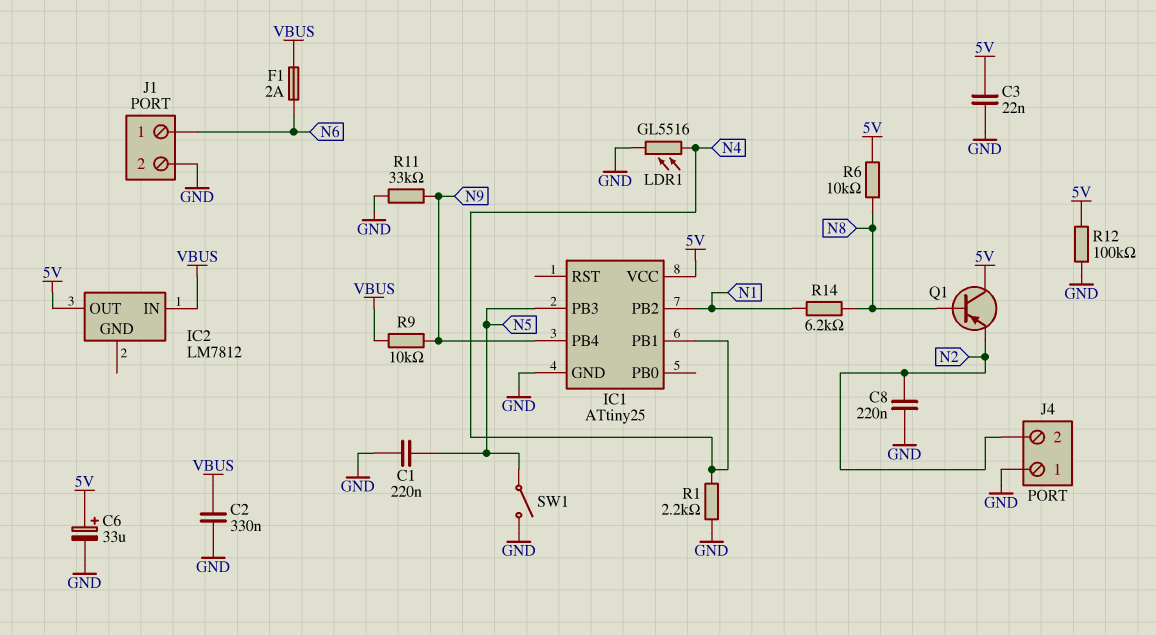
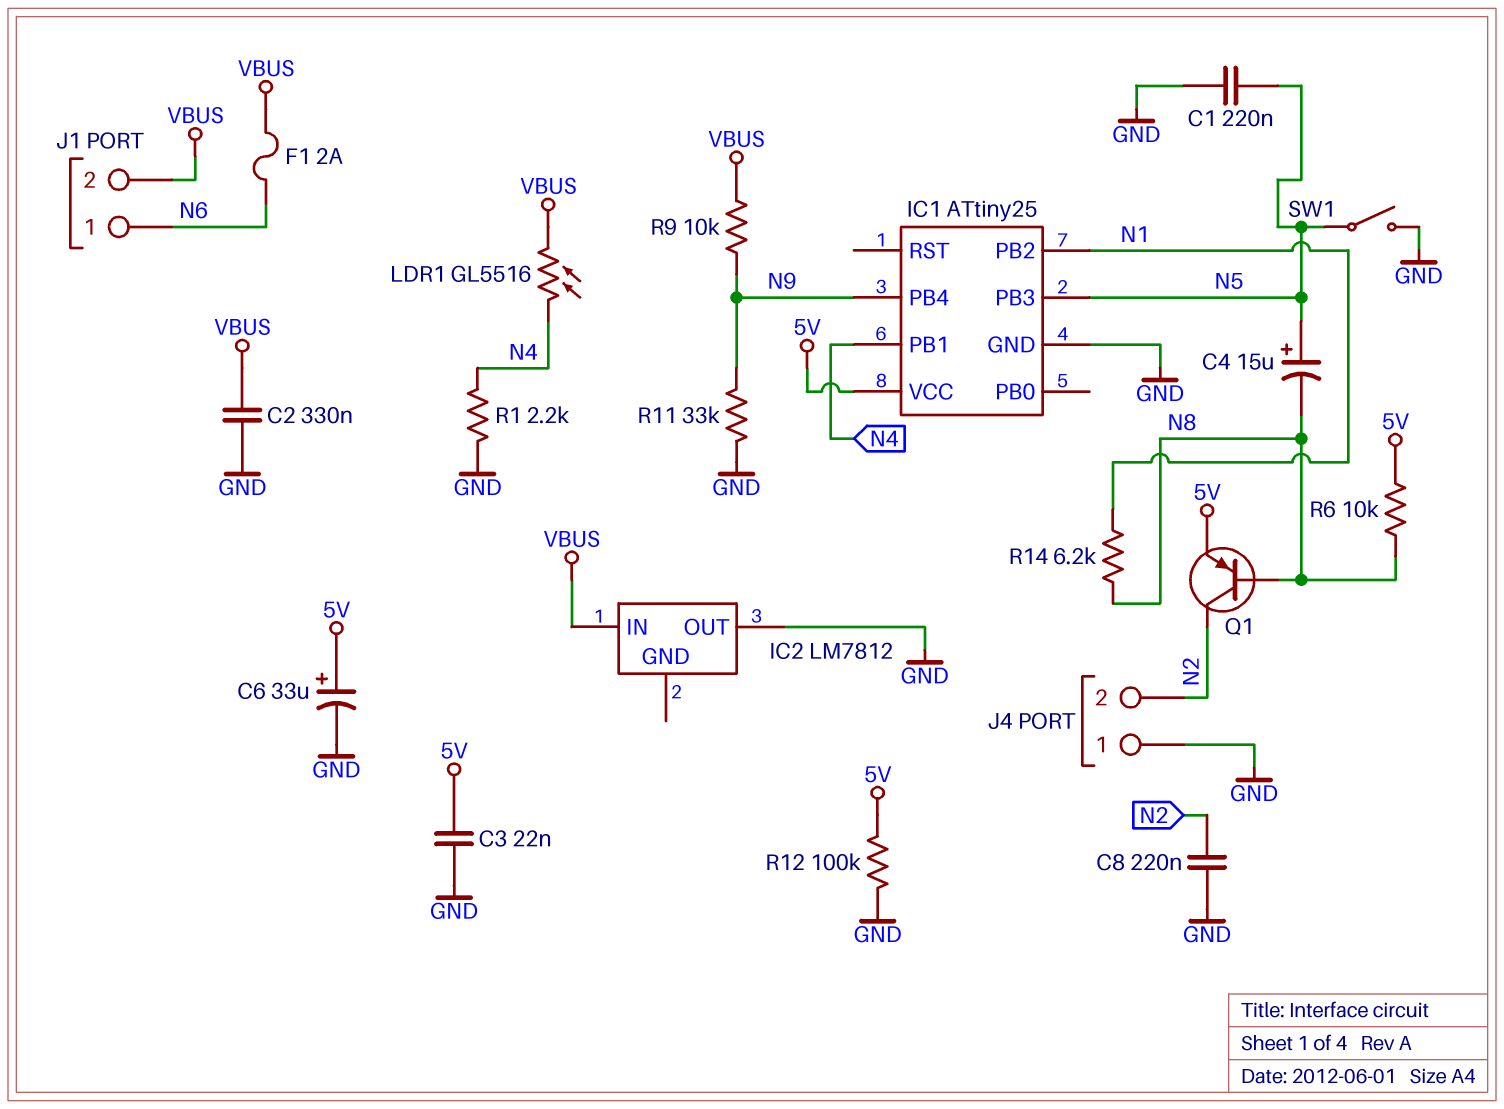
C4: none -> 15uF (plus N5, minus N8)
IC2 pin OUT: 5V -> GND
J1 pin 2: GND -> VBUS
LDR1: GL5516 (GND, N4) -> GL5516 (N4, VBUS)
Q1: PNP (B N8, C 5V, E N2) -> PNP (B N8, C N2, E 5V)

